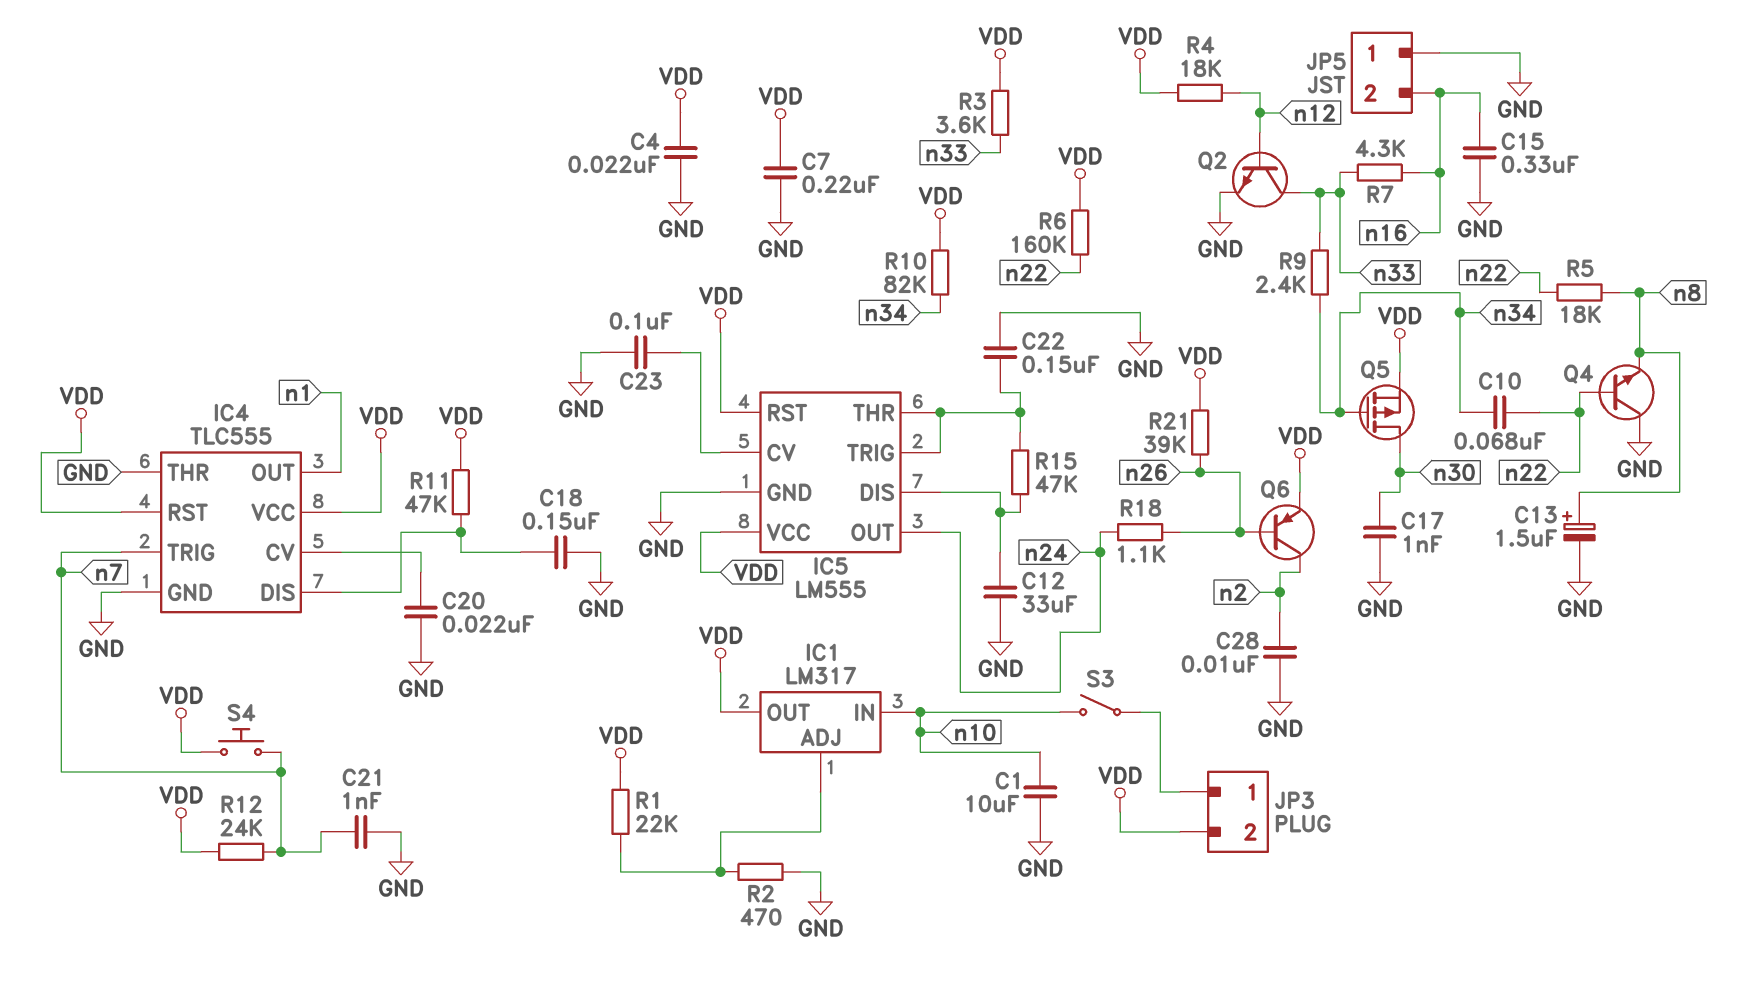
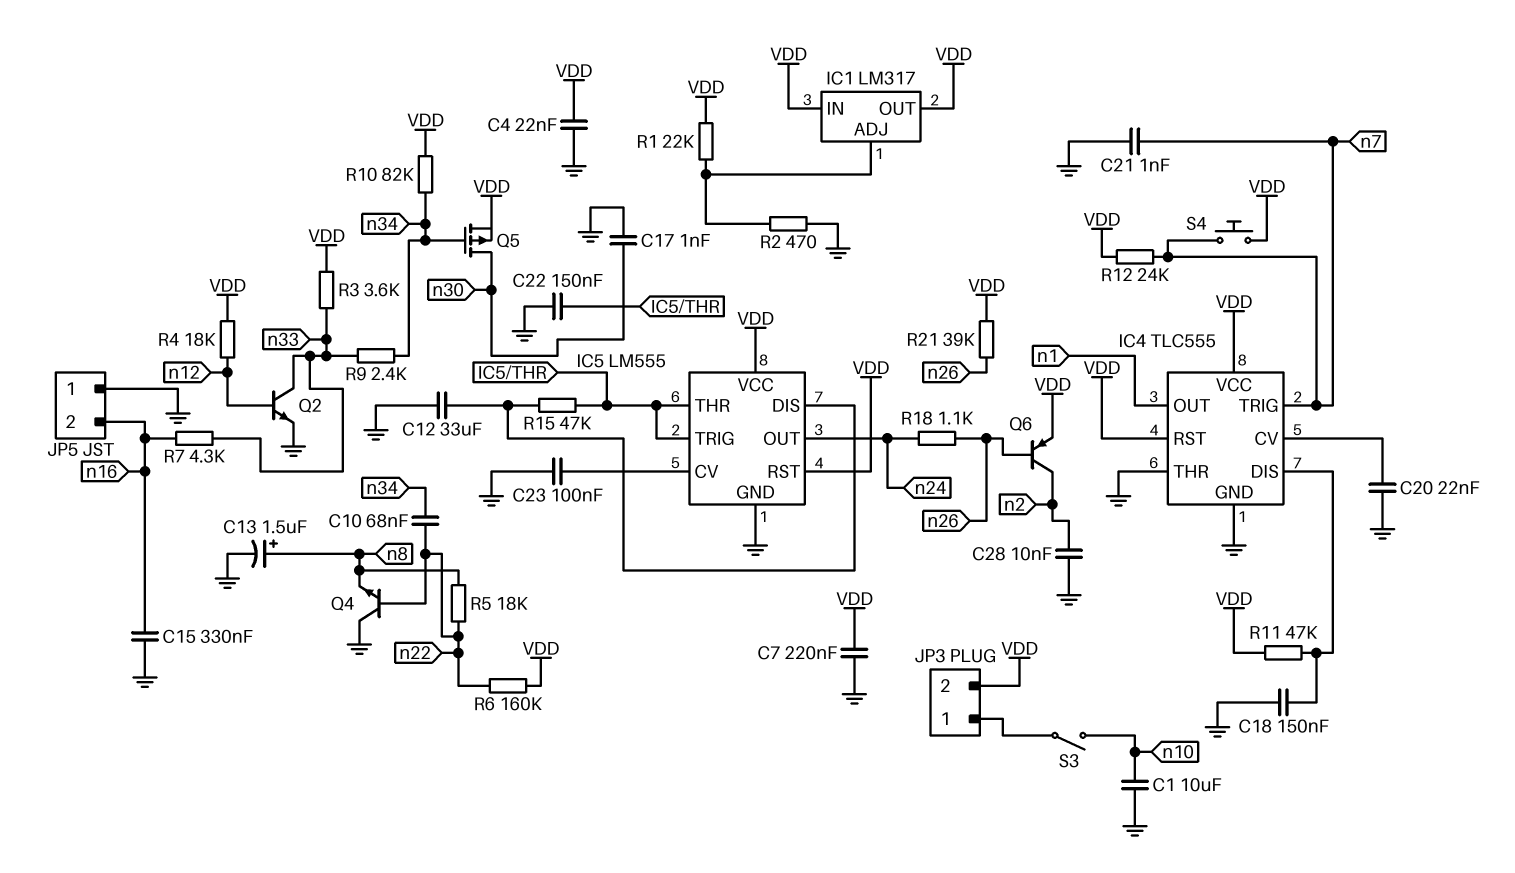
IC1 pin IN: n10 -> VDD

